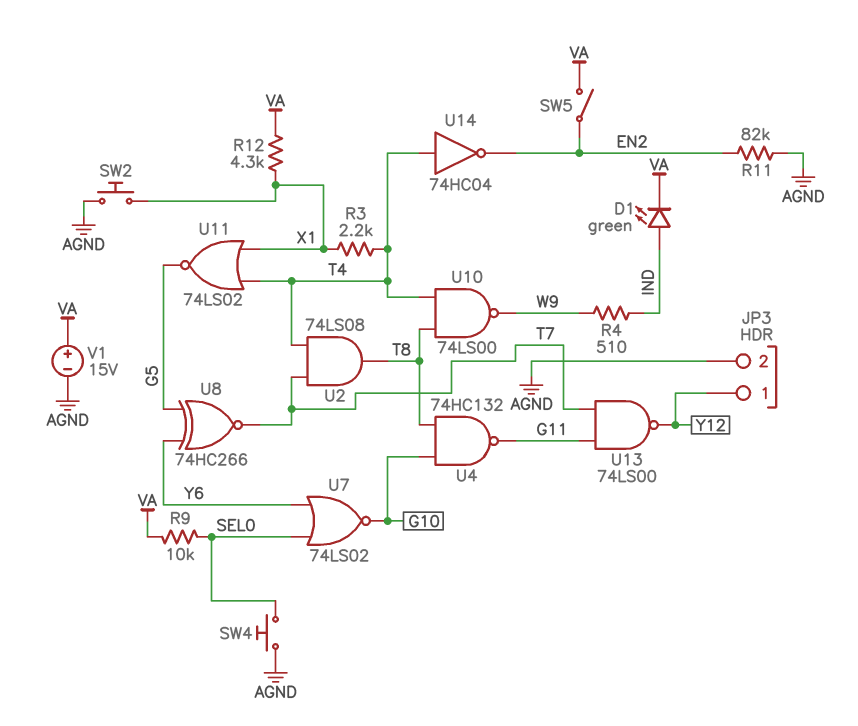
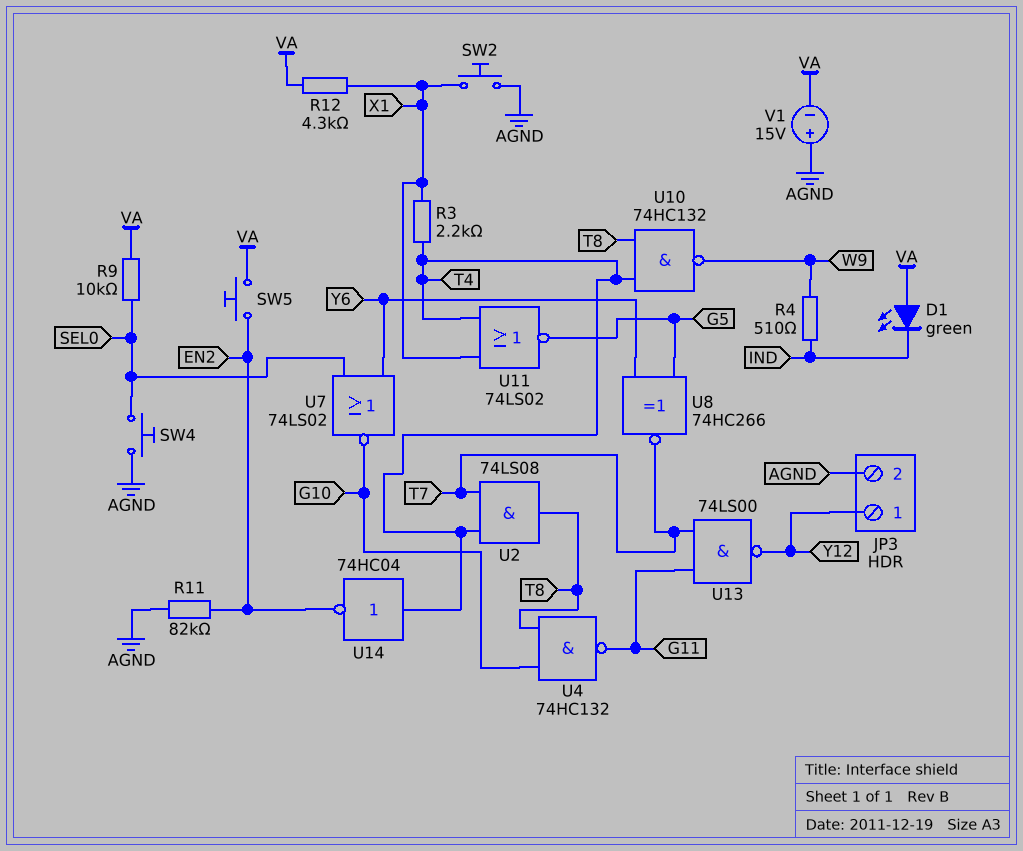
D1: LED green (A IND, K VA) -> LED green (A VA, K IND)
SW5: switch (EN2, VA) -> button (EN2, VA)
U10: NAND 74LS00 (in T4, in T8, out W9) -> NAND 74HC132 (in T4, in T8, out W9)
V1: 15V (plus VA, minus AGND) -> 15V (plus AGND, minus VA)

